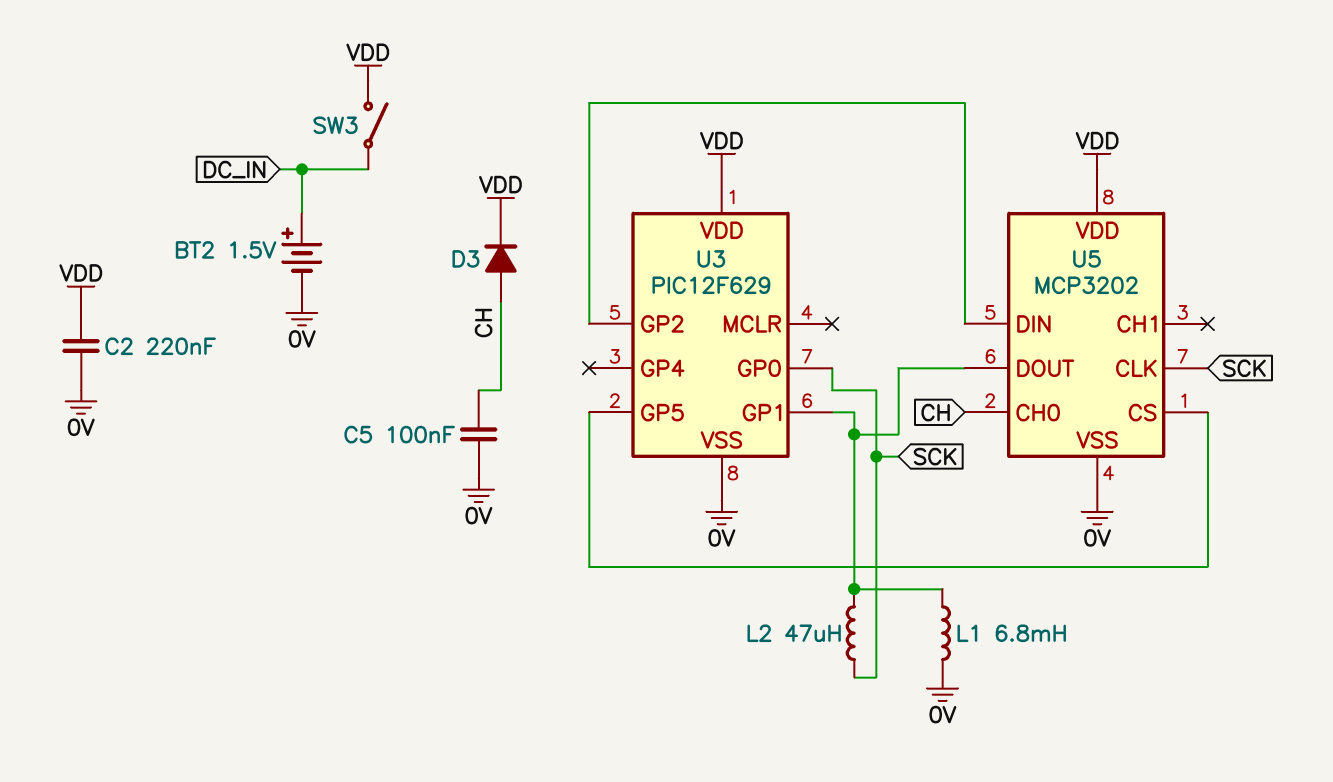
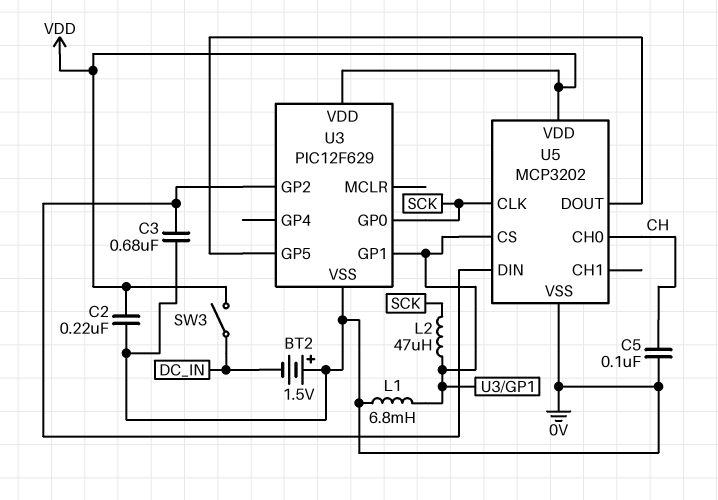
BT2: 1.5V (plus DC_IN, minus 0V) -> 1.5V (plus 0V, minus DC_IN)
C3: none -> 680nF (0V, U3/GP2)
D3: diode (A CH, K VDD) -> none
U5 pin CS: U3/GP5 -> U3/GP1
U5 pin DOUT: U3/GP1 -> U3/GP5

